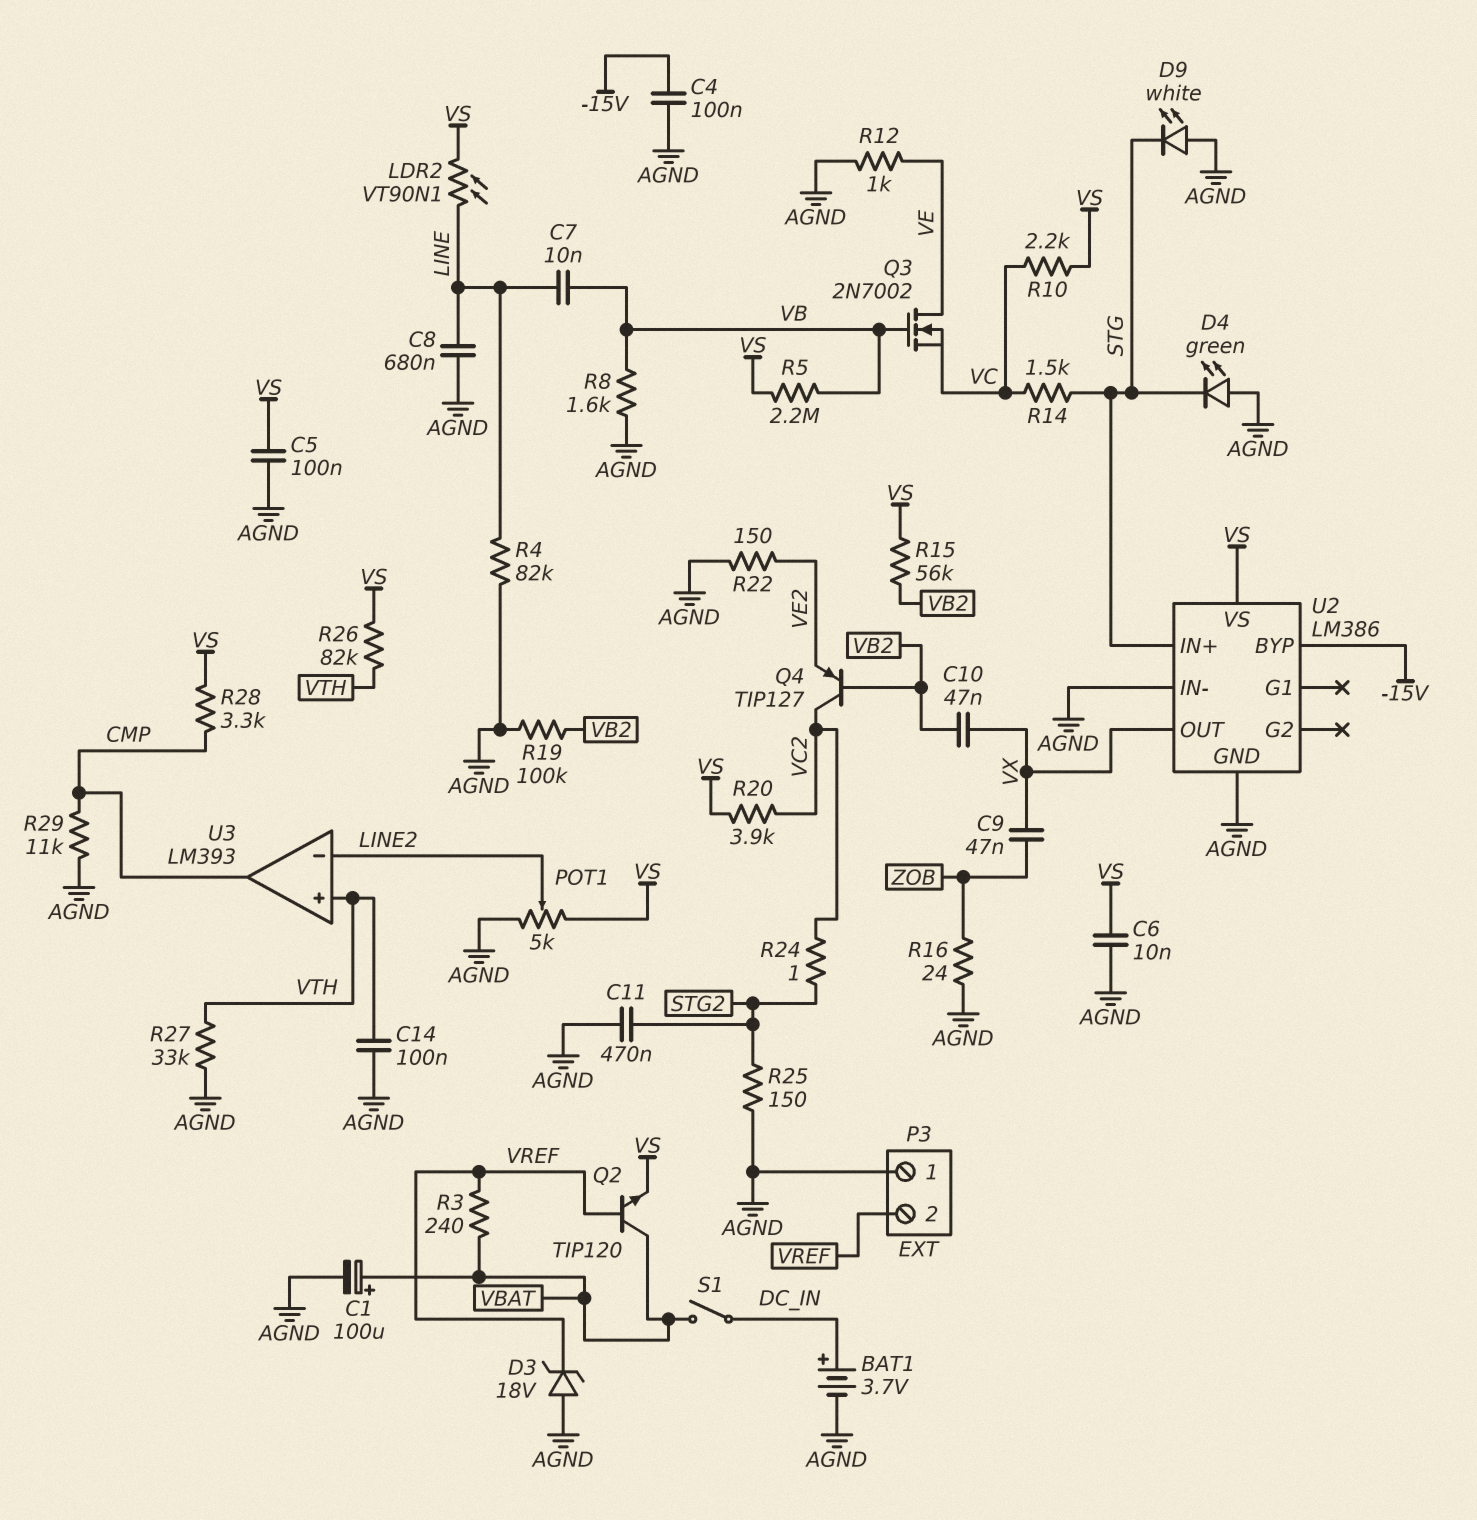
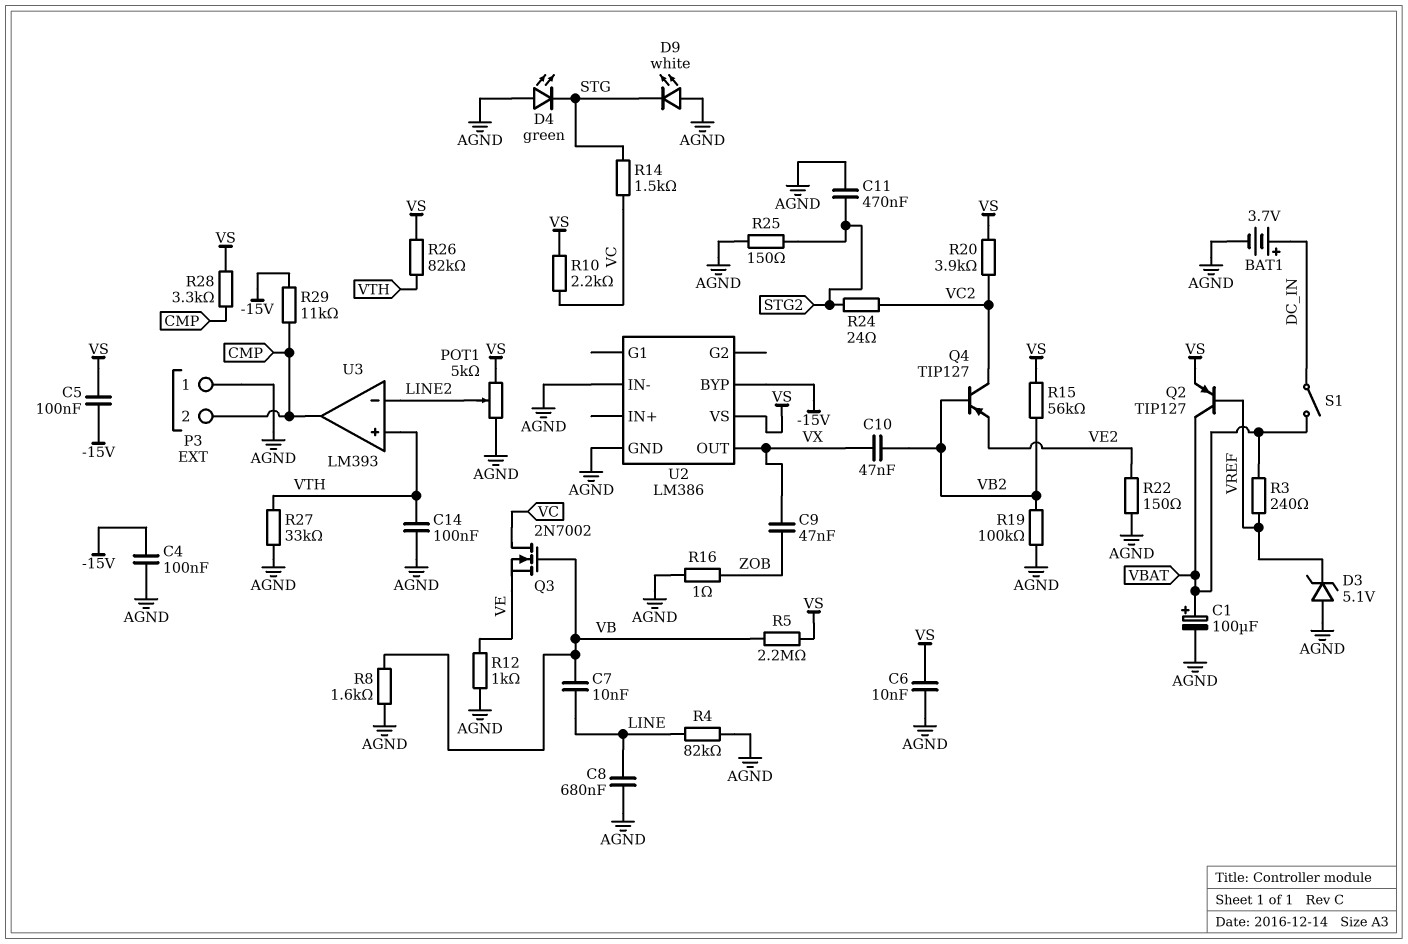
C5: 100nF (AGND, VS) -> 100nF (-15V, VS)
D3: zener 18V (A AGND, K VREF) -> zener 5.1V (A AGND, K VREF)
LDR2: VT90N1 (LINE, VS) -> none
P3 pin 2: VREF -> CMP
Q2: NPN TIP120 (B VREF, C VBAT, E VS) -> PNP TIP127 (B VREF, C VBAT, E VS)
Q3: NMOS 2N7002 (G VB, D VE, S VC) -> NMOS 2N7002 (G VB, D VC, S VE)
R16: 24 (AGND, ZOB) -> 1 (AGND, ZOB)
R24: 1 (STG2, VC2) -> 24 (STG2, VC2)
R29: 11k (AGND, CMP) -> 11k (-15V, CMP)
U2 pin IN+: STG -> none

